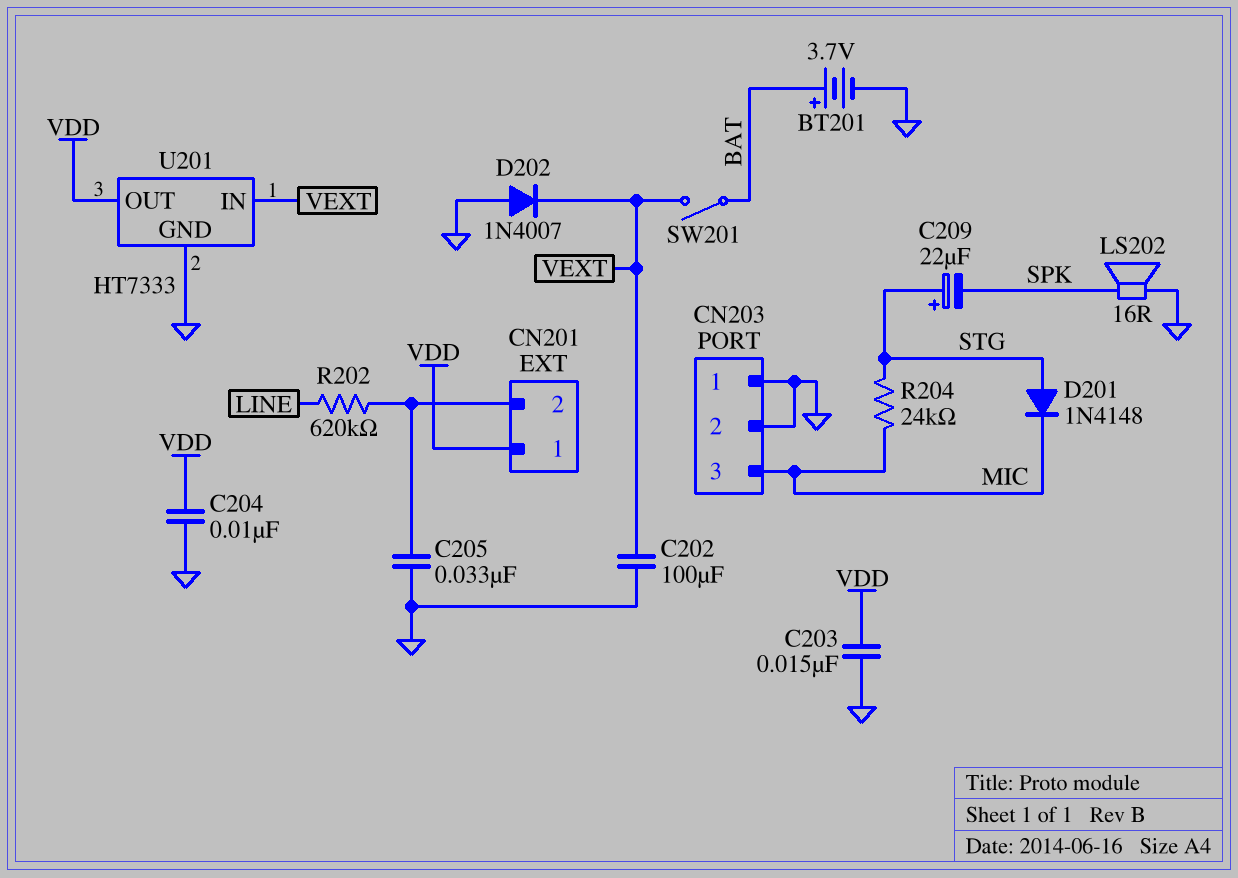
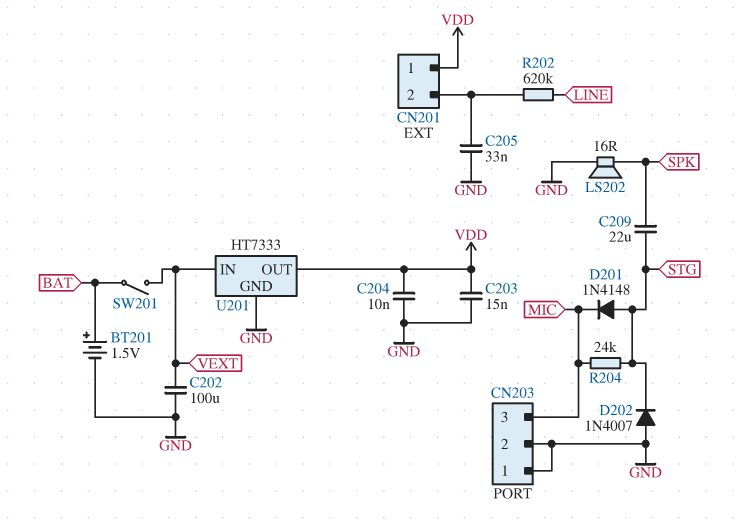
BT201: 3.7V (plus BAT, minus GND) -> 1.5V (plus BAT, minus GND)
C209: 22uF (plus STG, minus SPK) -> 22uF (SPK, STG)
D202: diode 1N4007 (A GND, K VEXT) -> diode 1N4007 (A GND, K STG)

